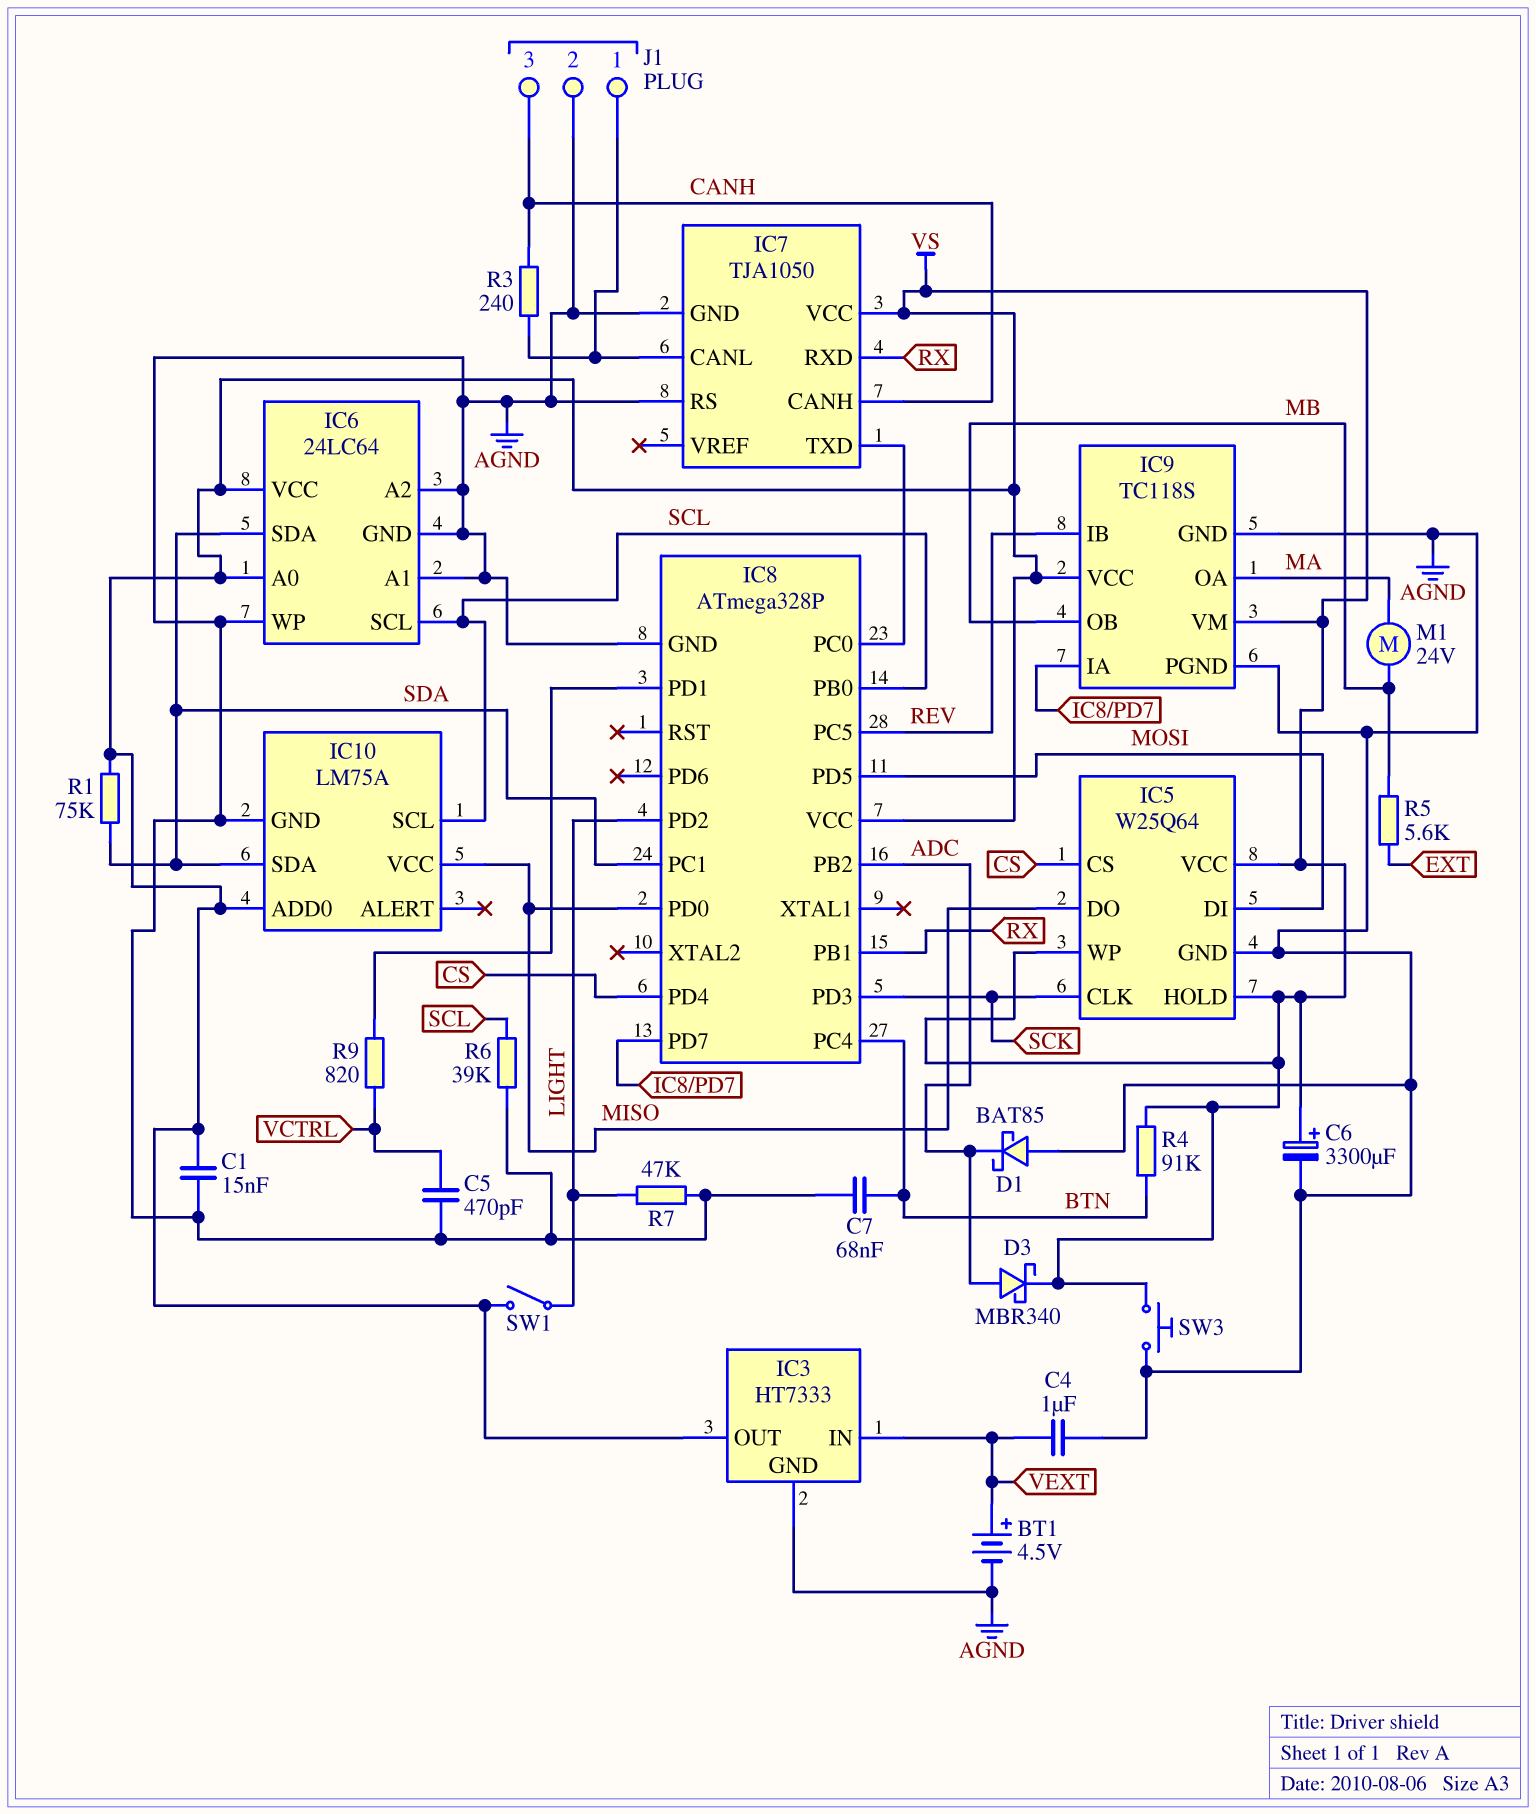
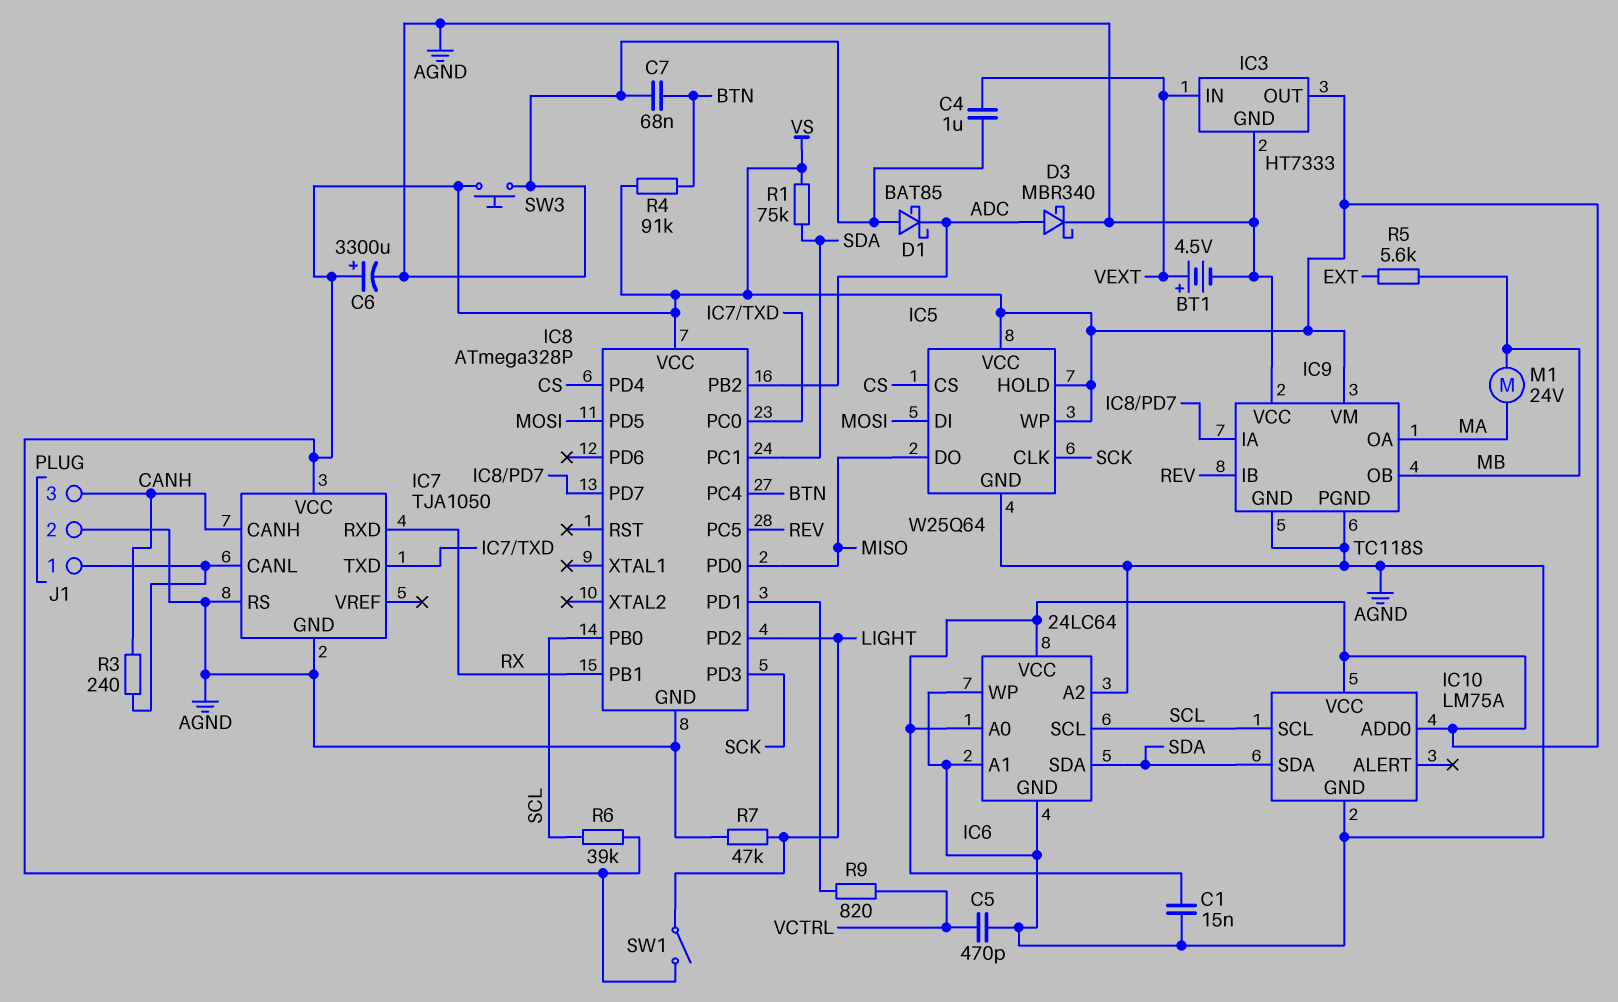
D3: schottky MBR340 (A ADC, K VS) -> schottky MBR340 (A ADC, K AGND)
IC9 pin VCC: VS -> AGND
IC10 pin VCC: MISO -> VS
R6: 39k (AGND, SCL) -> 39k (SCL, VS)

